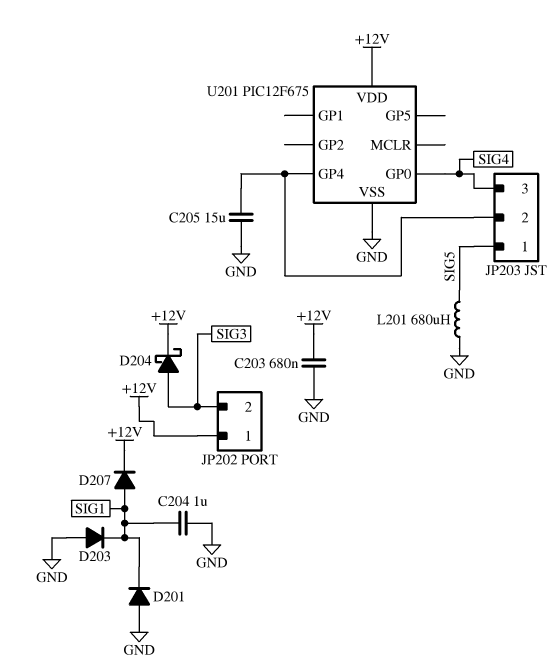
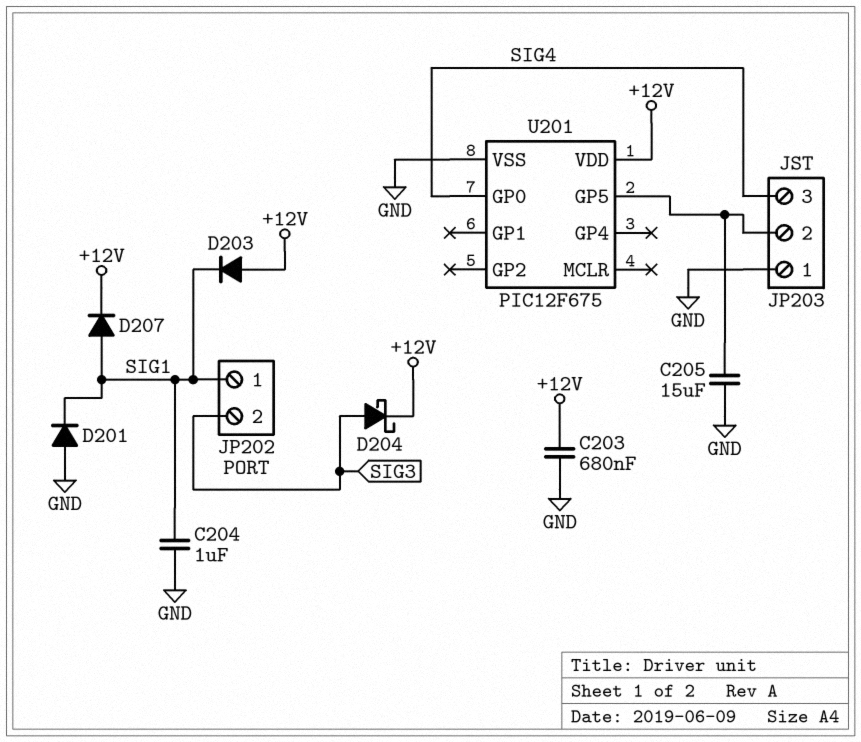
D203: diode (A GND, K SIG1) -> diode (A +12V, K SIG1)
JP202 pin 1: +12V -> SIG1
JP203 pin 1: SIG5 -> GND
L201: 680uH (GND, SIG5) -> none
U201 pin GP4: JP203/2 -> none
U201 pin GP5: none -> JP203/2

